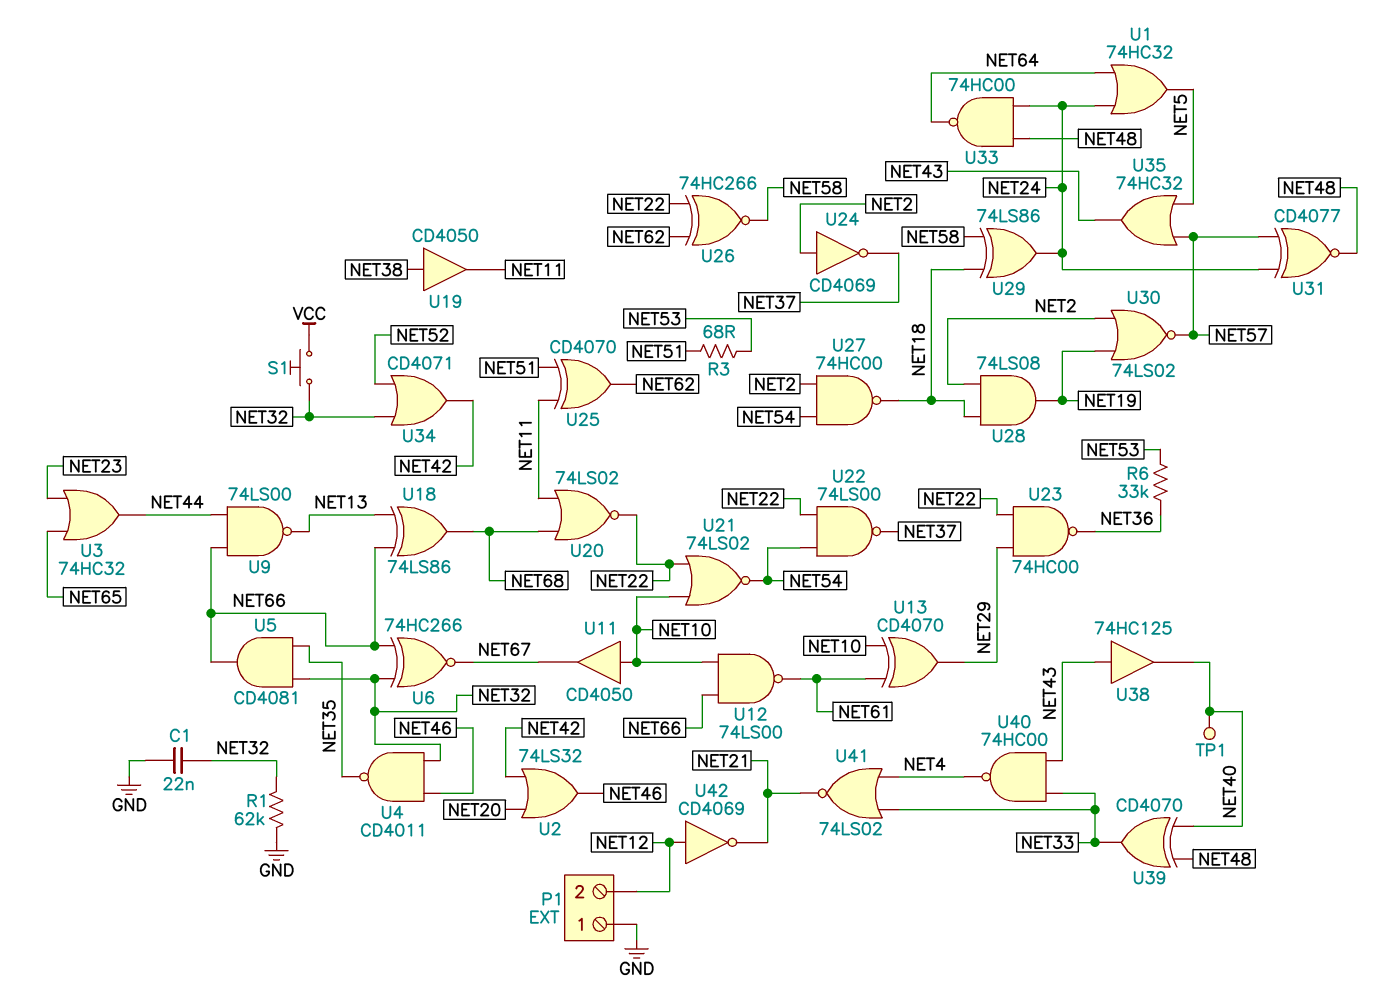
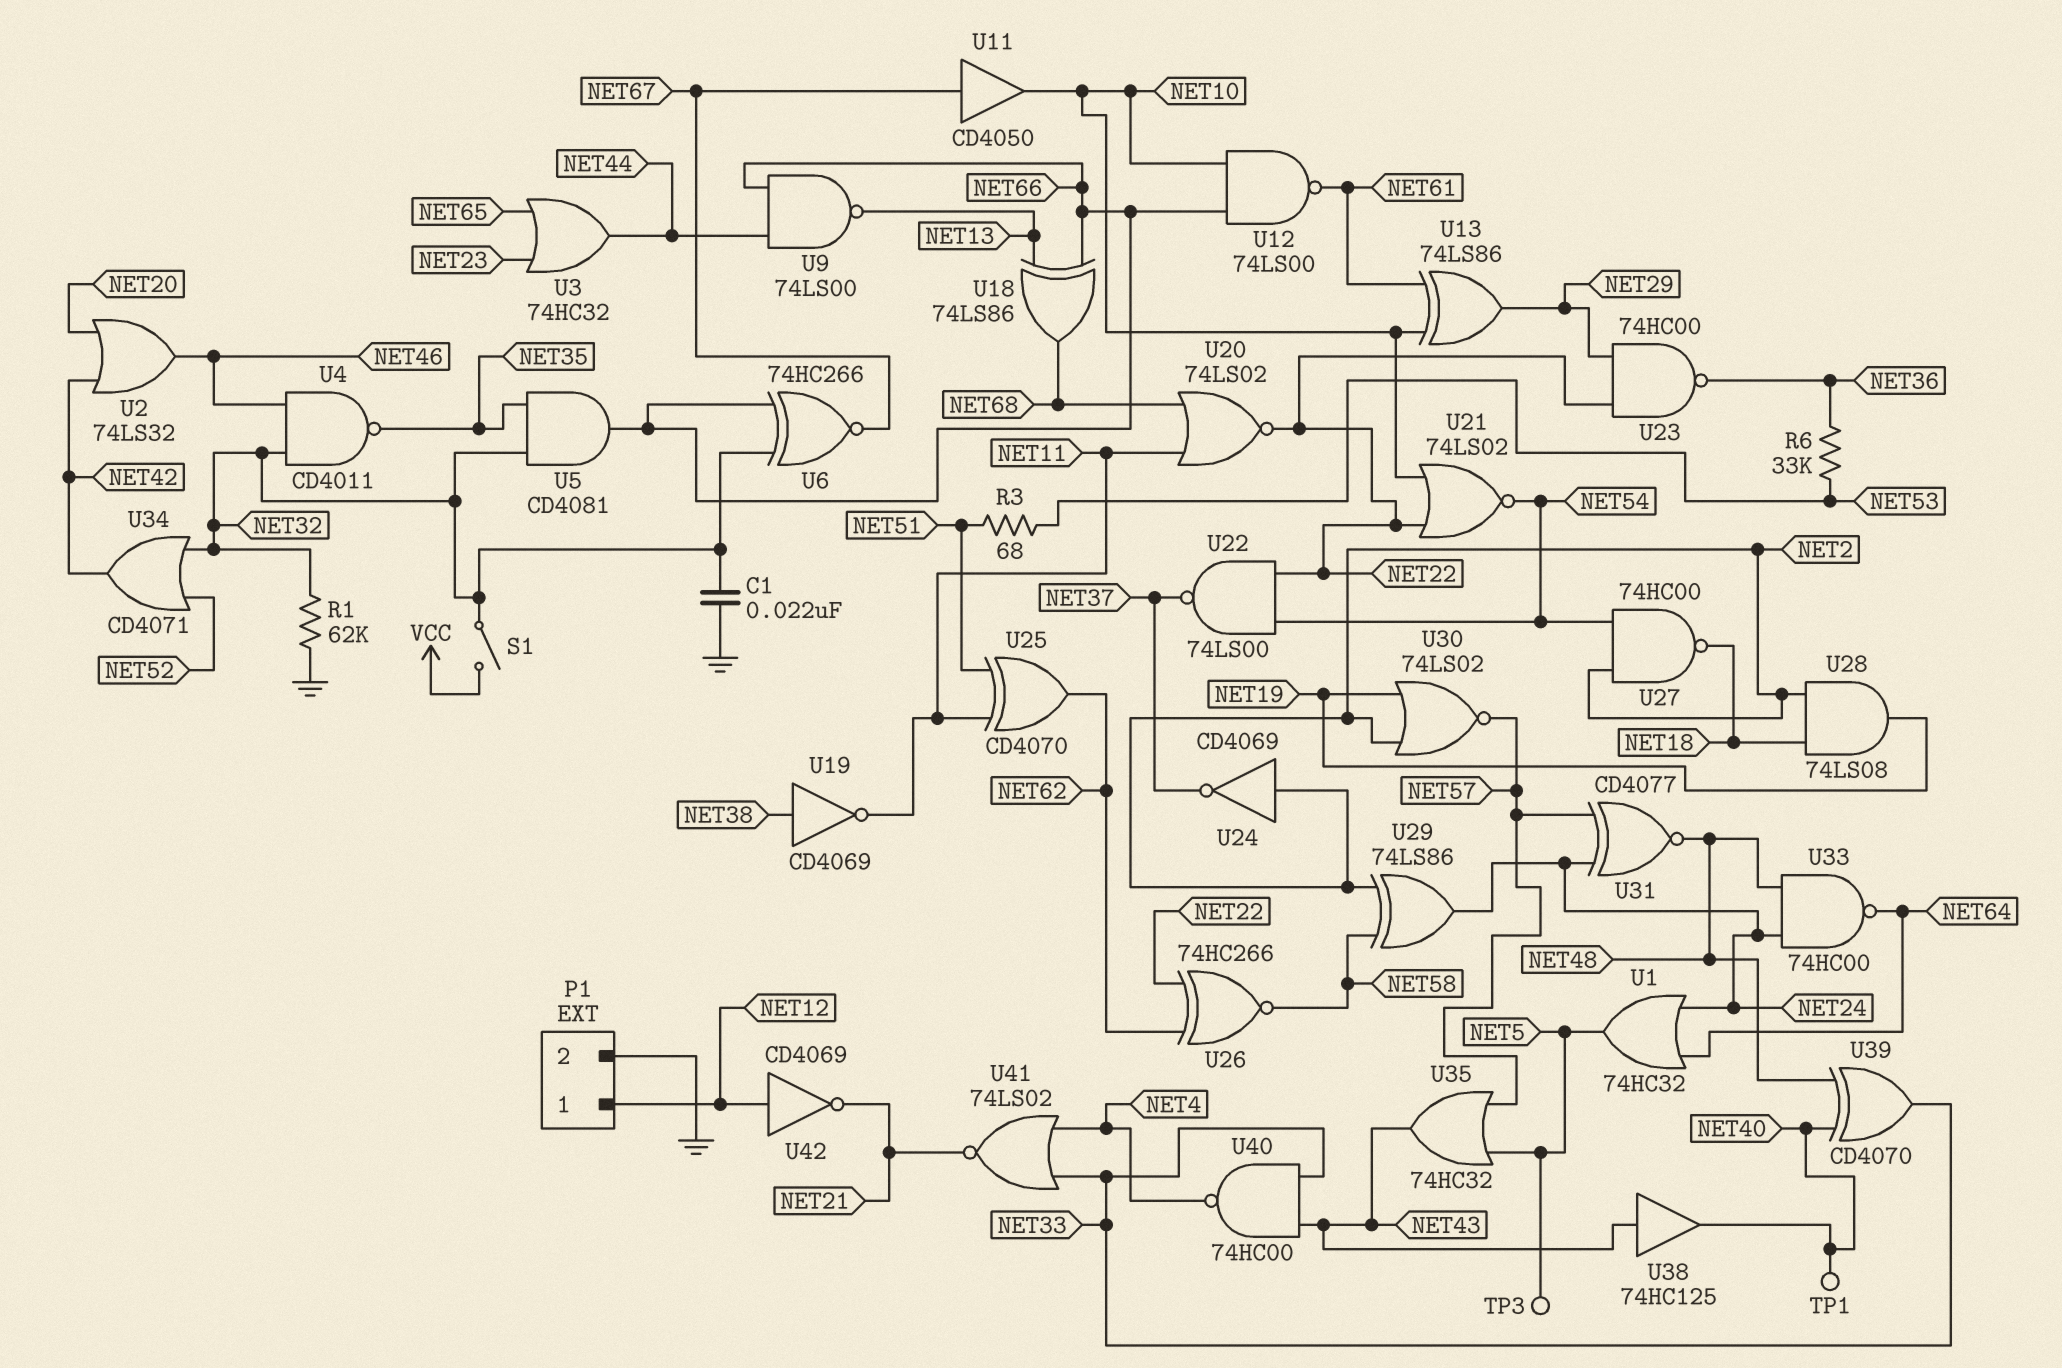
P1 pin 1: GND -> NET12
P1 pin 2: NET12 -> GND
S1: button (NET32, VCC) -> switch (NET32, VCC)
TP3: none -> test point (NET5)
U11: buffer CD4050 (in NET10, out NET67) -> buffer CD4050 (in NET67, out NET10)
U13: XOR CD4070 (in NET10, in NET61, out NET29) -> XOR 74LS86 (in NET10, in NET61, out NET29)
U19: buffer CD4050 (in NET38, out NET11) -> NOT CD4069 (in NET38, out NET11)
U29: XOR 74LS86 (in NET18, in NET58, out NET24) -> XOR 74LS86 (in NET2, in NET58, out NET24)

